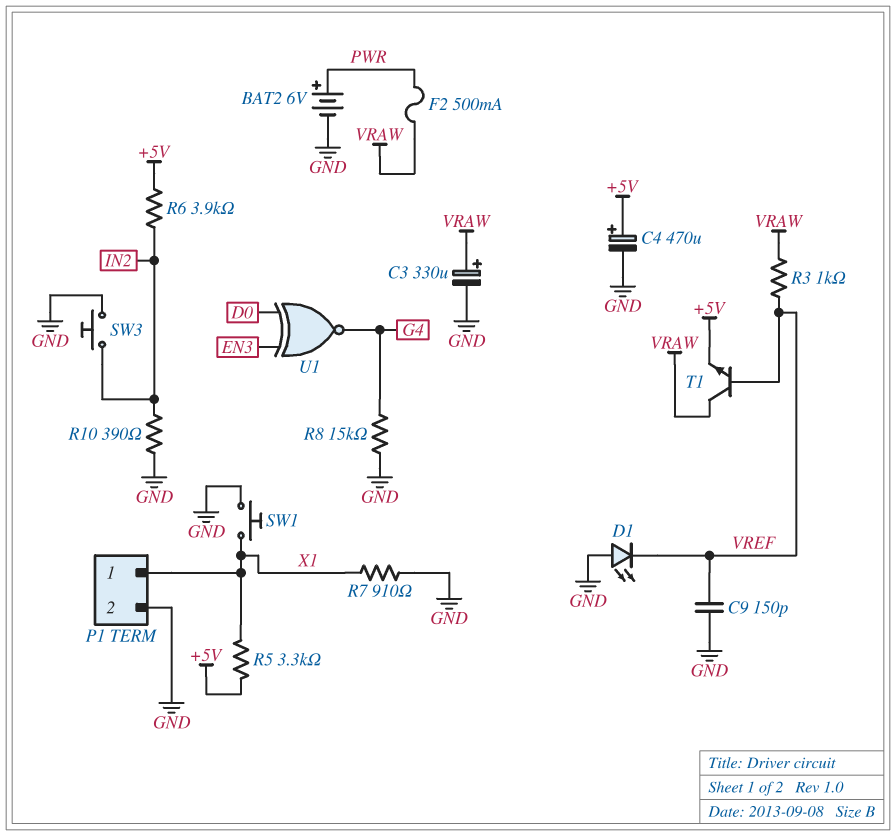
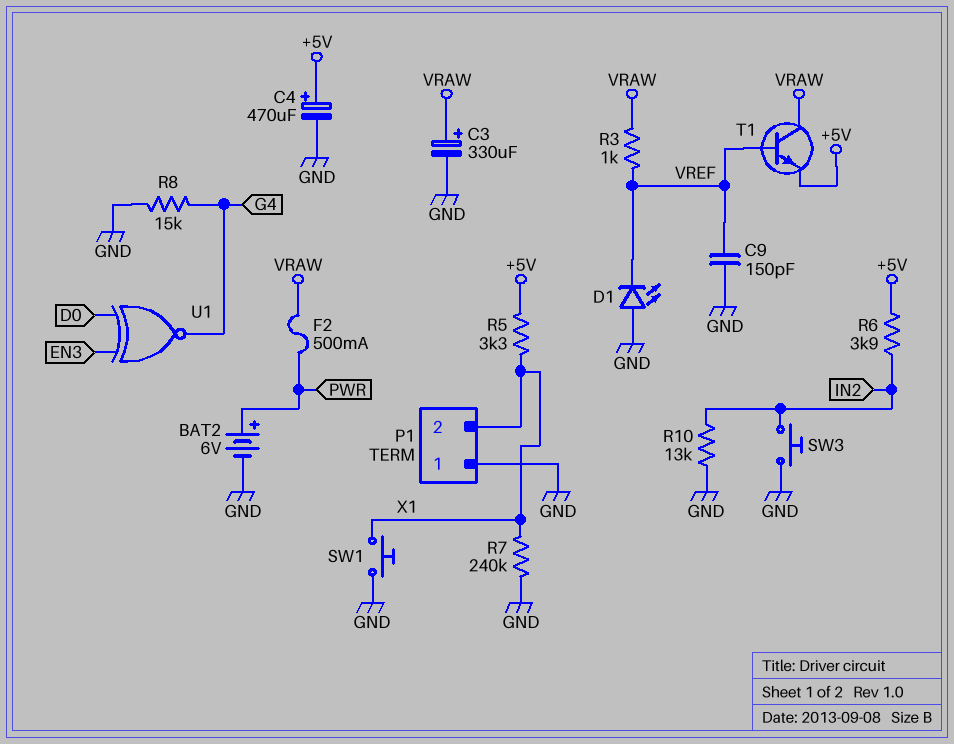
P1 pin 1: X1 -> GND
P1 pin 2: GND -> X1
R7: 910 (GND, X1) -> 240k (GND, X1)
R10: 390 (GND, IN2) -> 13k (GND, IN2)

